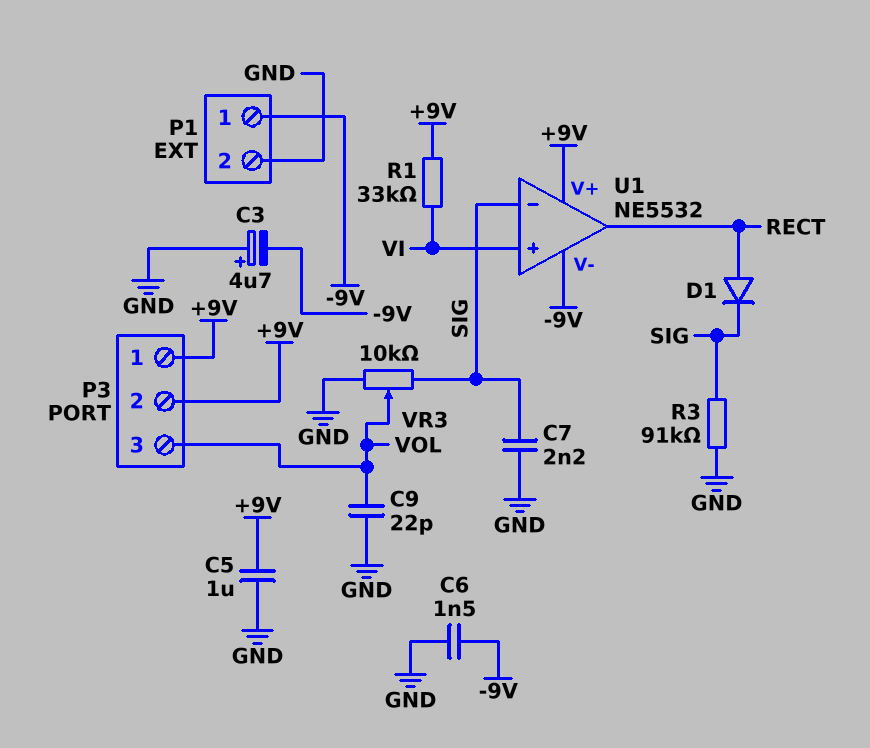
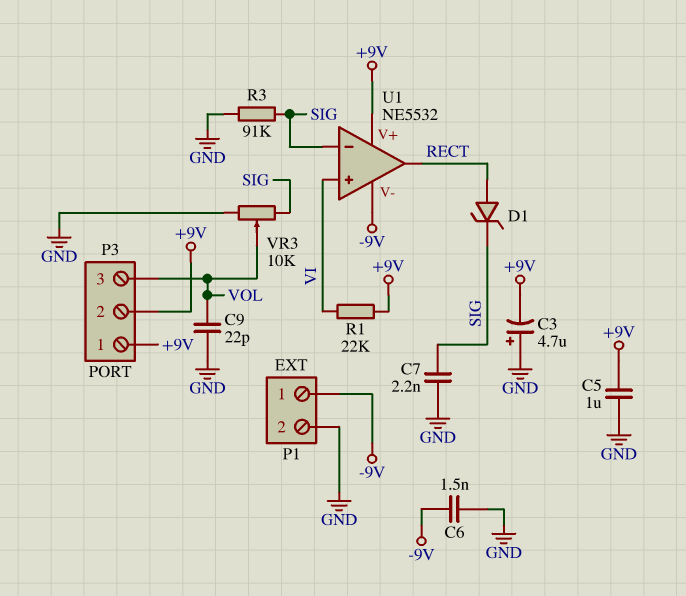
C3: 4.7uF (plus GND, minus -9V) -> 4.7uF (plus GND, minus +9V)
D1: diode (A RECT, K SIG) -> zener (A RECT, K SIG)
R1: 33k (+9V, VI) -> 22k (+9V, VI)

